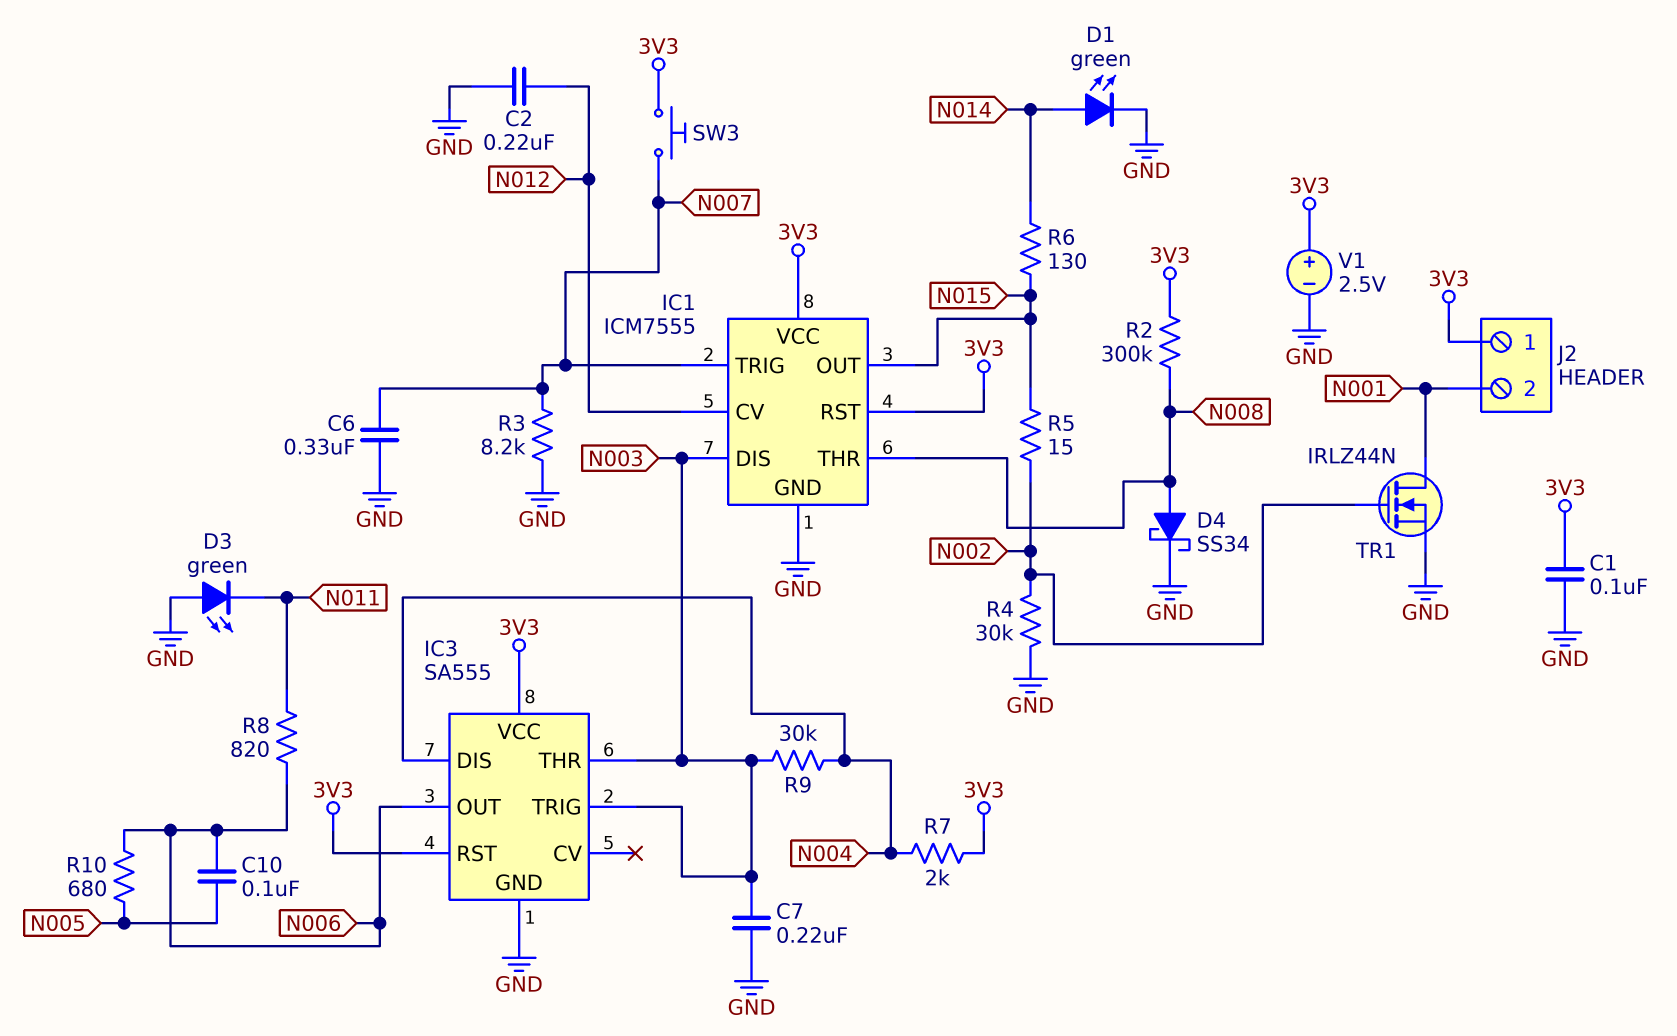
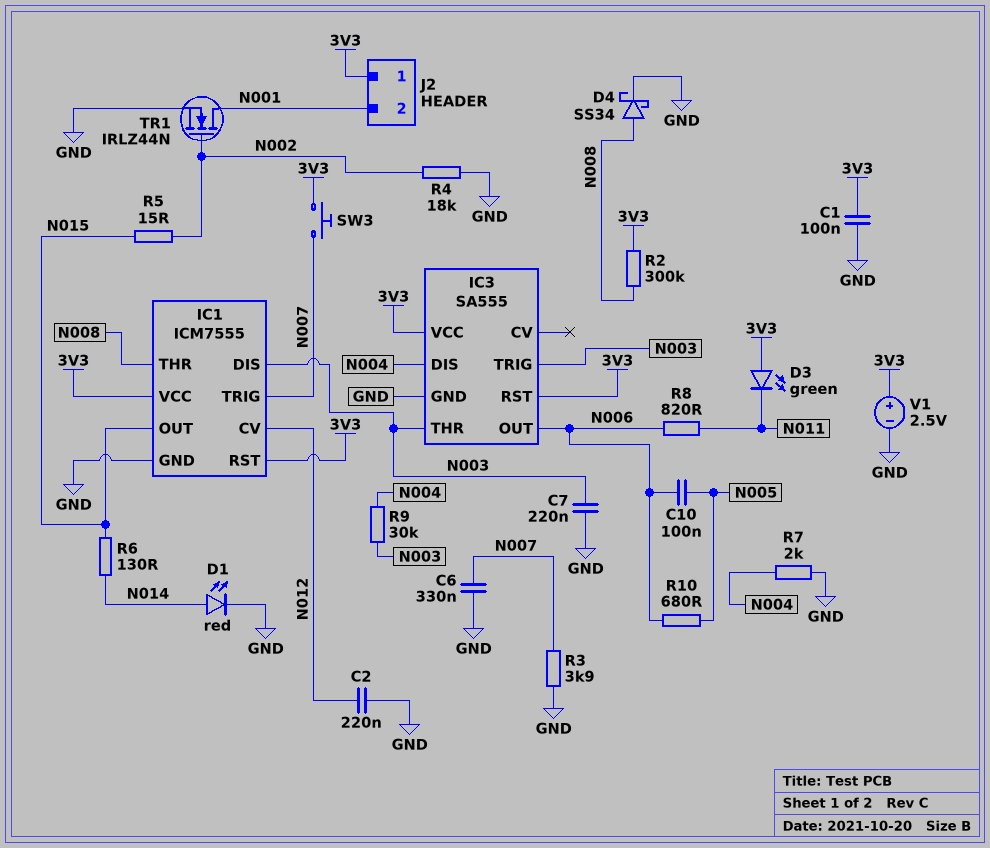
D1: LED green (A N014, K GND) -> LED red (A N014, K GND)
D3: LED green (A GND, K N011) -> LED green (A 3V3, K N011)
R3: 8.2k (GND, N007) -> 3.9k (GND, N007)
R4: 30k (GND, N002) -> 18k (GND, N002)
R7: 2k (3V3, N004) -> 2k (GND, N004)

